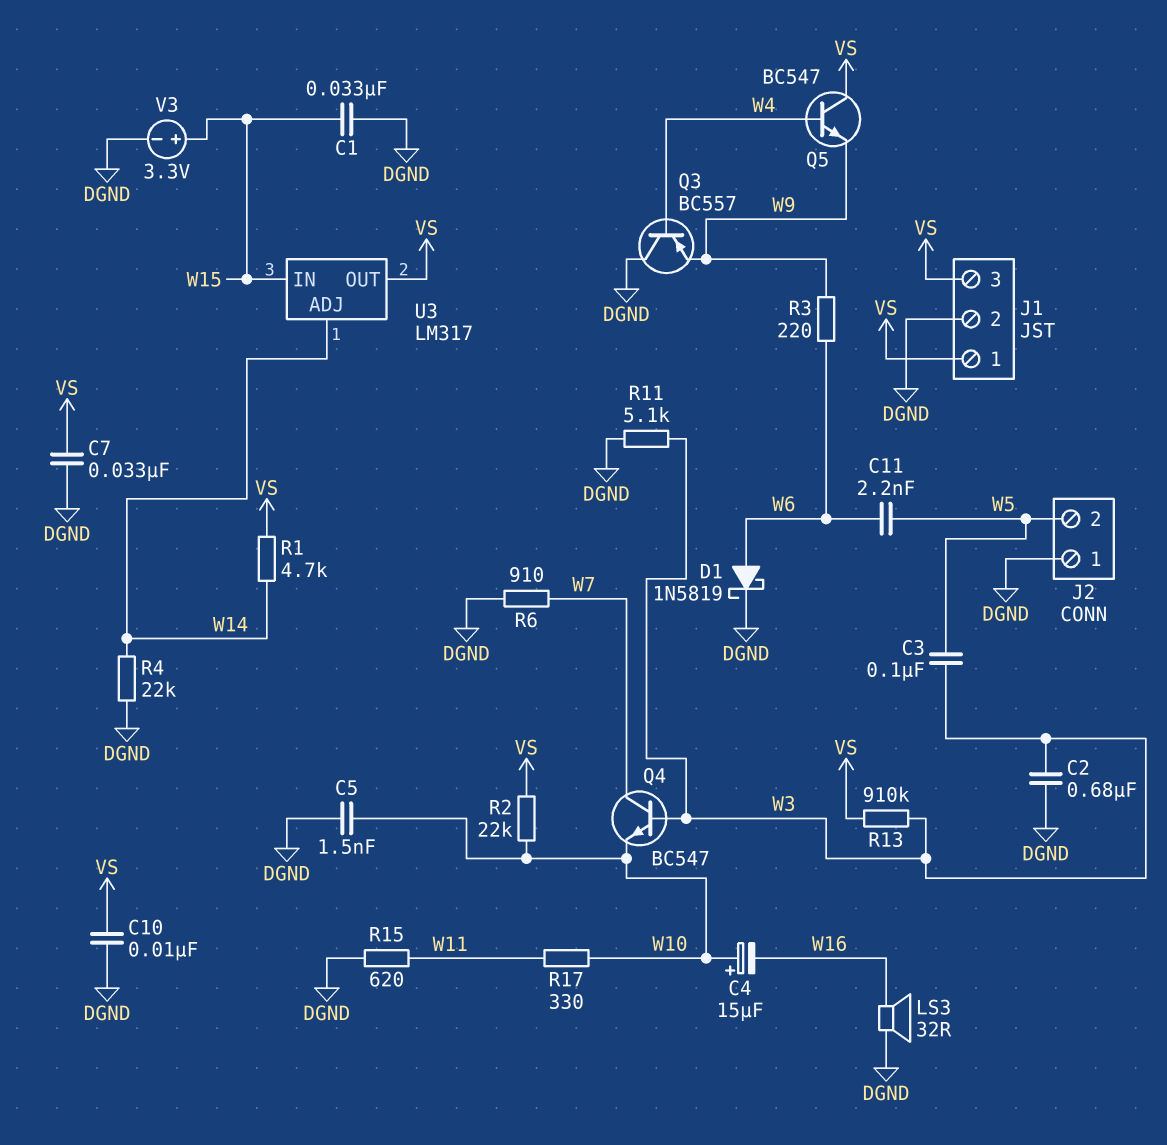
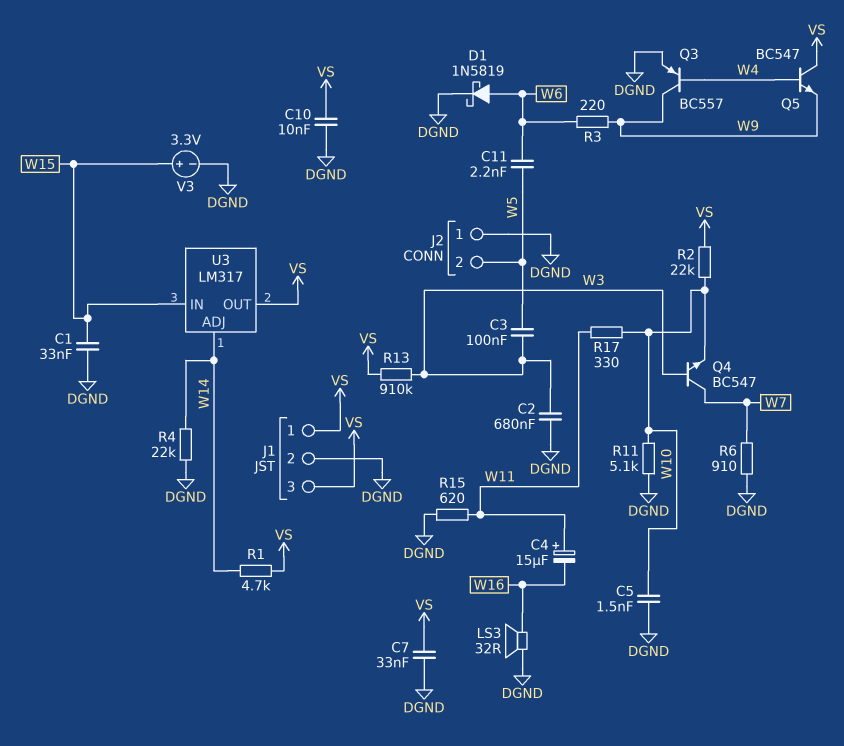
C4: 15uF (plus W10, minus W16) -> 15uF (plus W11, minus W16)
Q3: PNP BC557 (B W4, C DGND, E W9) -> PNP BC557 (B W4, C W9, E DGND)
R11: 5.1k (DGND, W3) -> 5.1k (DGND, W10)

